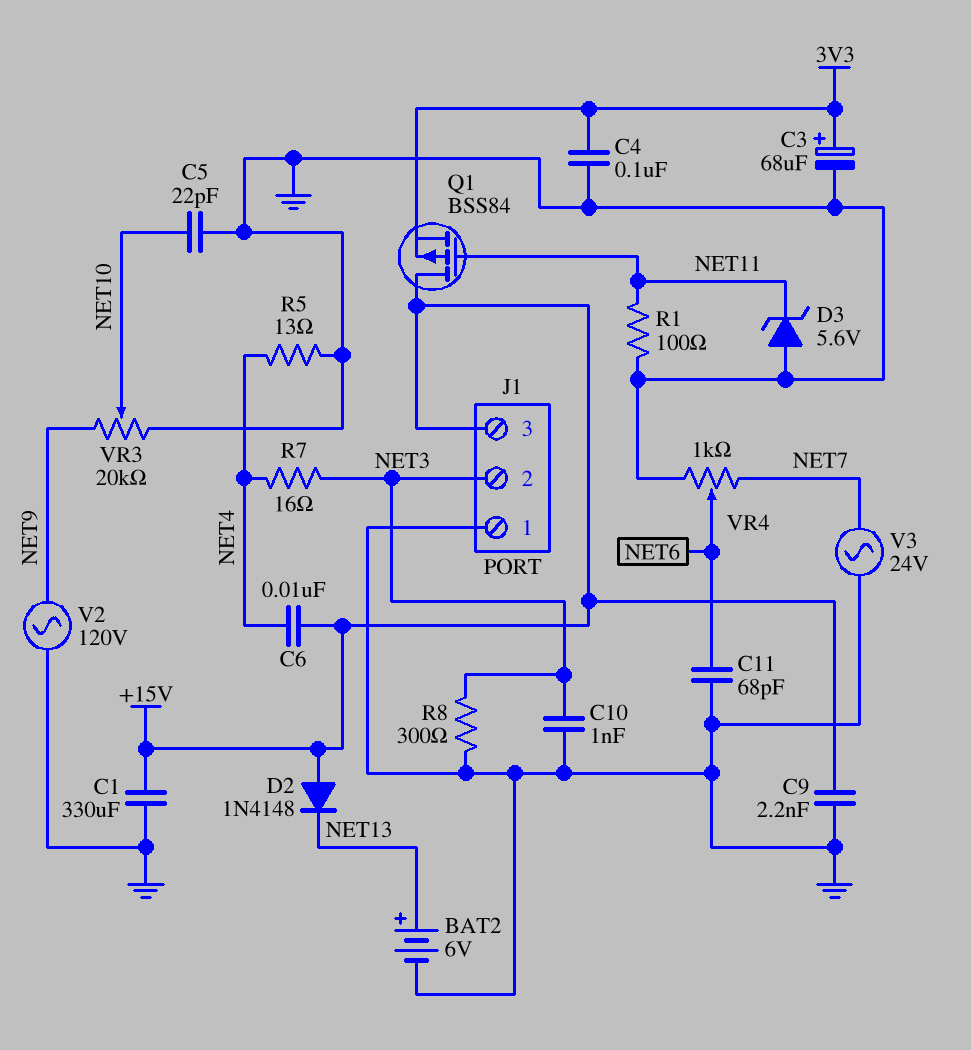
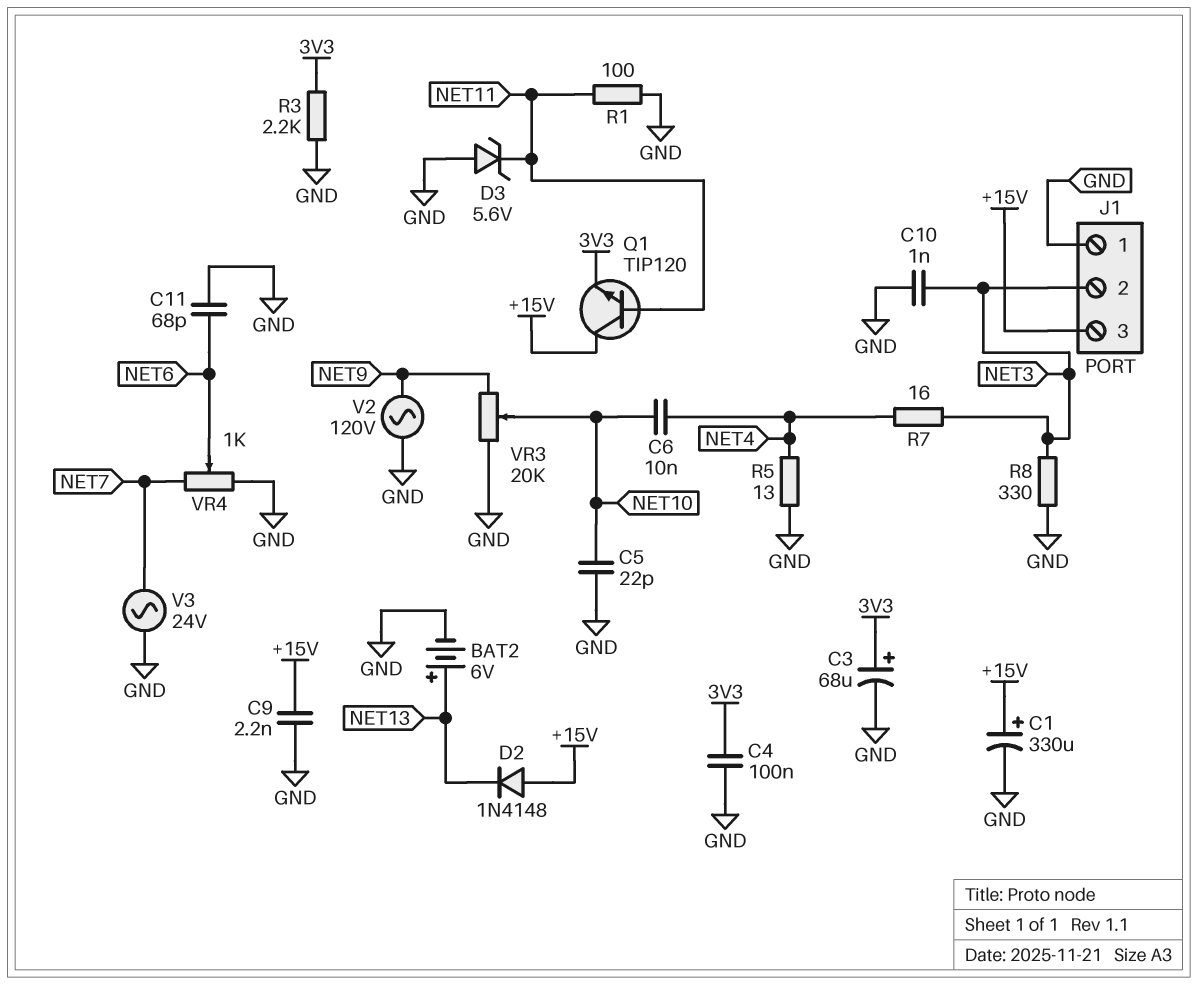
C1: 330uF (+15V, GND) -> 330uF (plus +15V, minus GND)
C6: 10nF (+15V, NET4) -> 10nF (NET4, NET10)
Q1: PMOS BSS84 (G NET11, D +15V, S 3V3) -> NPN TIP120 (B NET11, C +15V, E 3V3)
R3: none -> 2.2k (3V3, GND)
R8: 300 (GND, NET3) -> 330 (GND, NET3)

